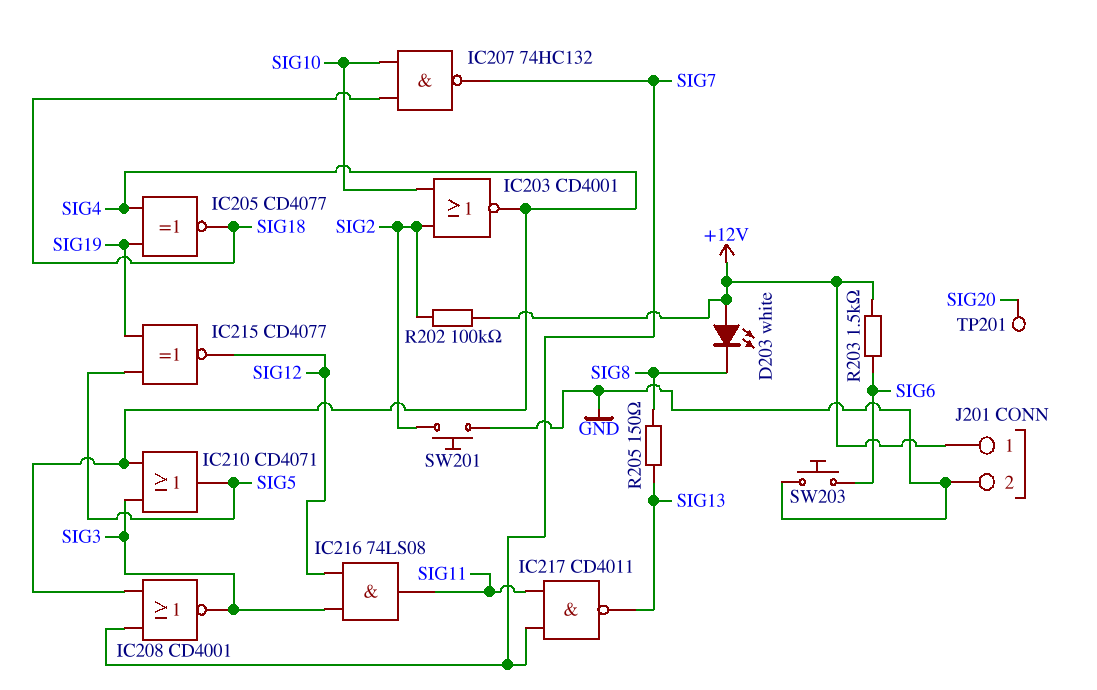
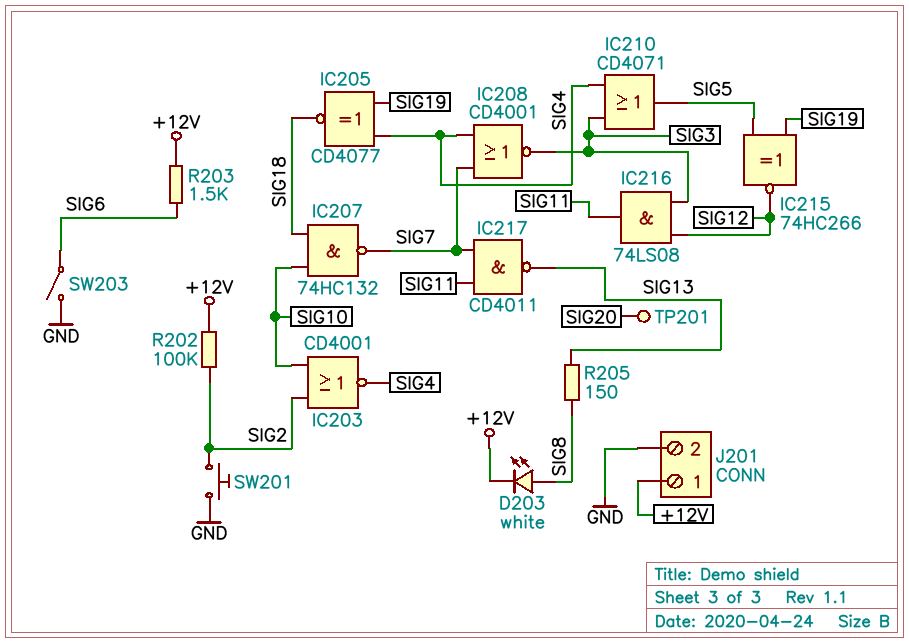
D203: LED white (A +12V, K SIG8) -> LED white (A SIG8, K +12V)
IC215: XNOR CD4077 (in SIG5, in SIG19, out SIG12) -> XNOR 74HC266 (in SIG5, in SIG19, out SIG12)
SW203: button (GND, SIG6) -> switch (GND, SIG6)

